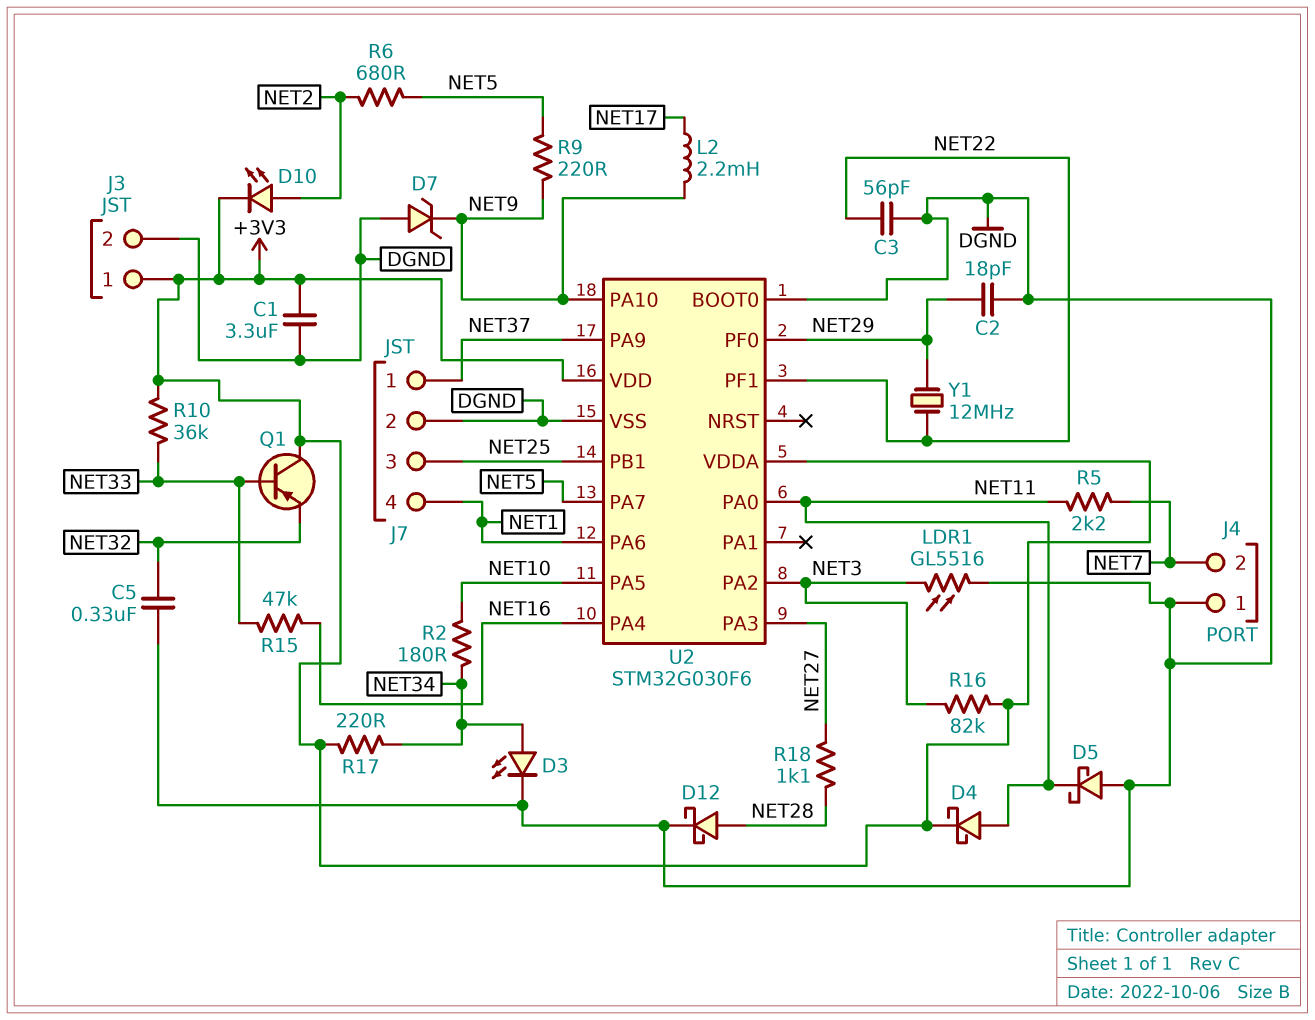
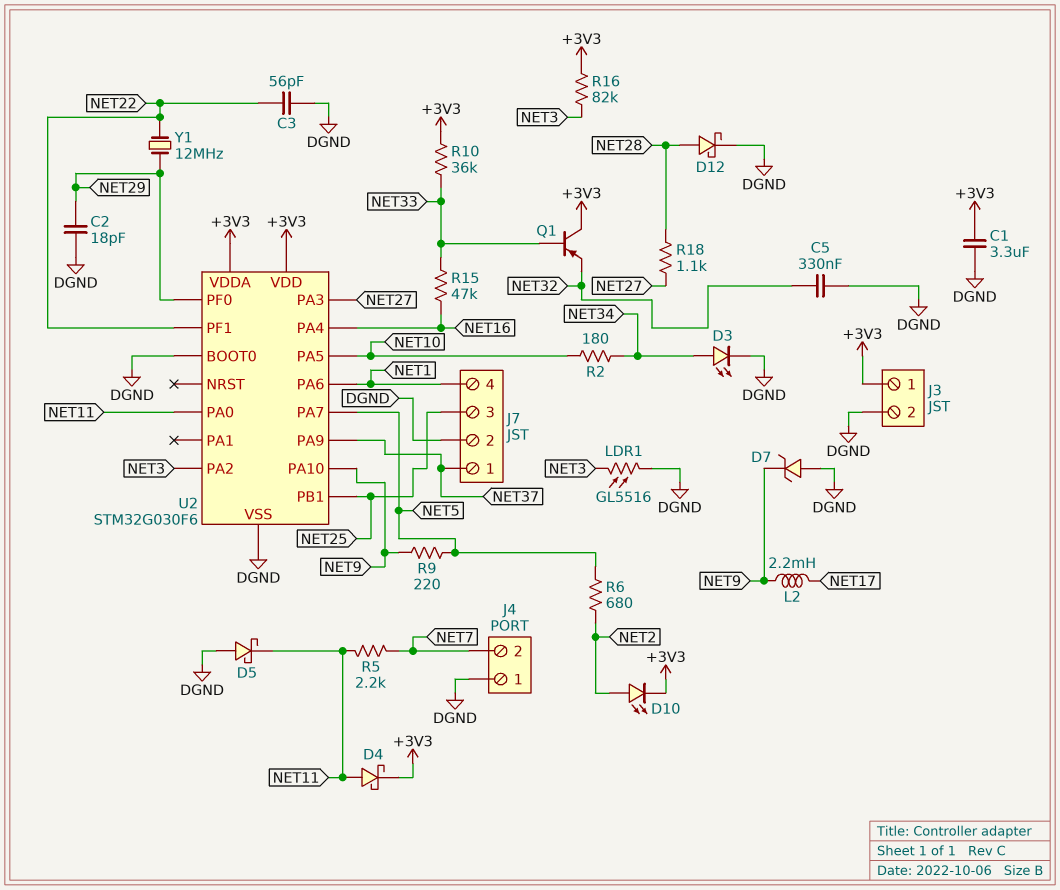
R17: 220 (+3V3, NET34) -> none

